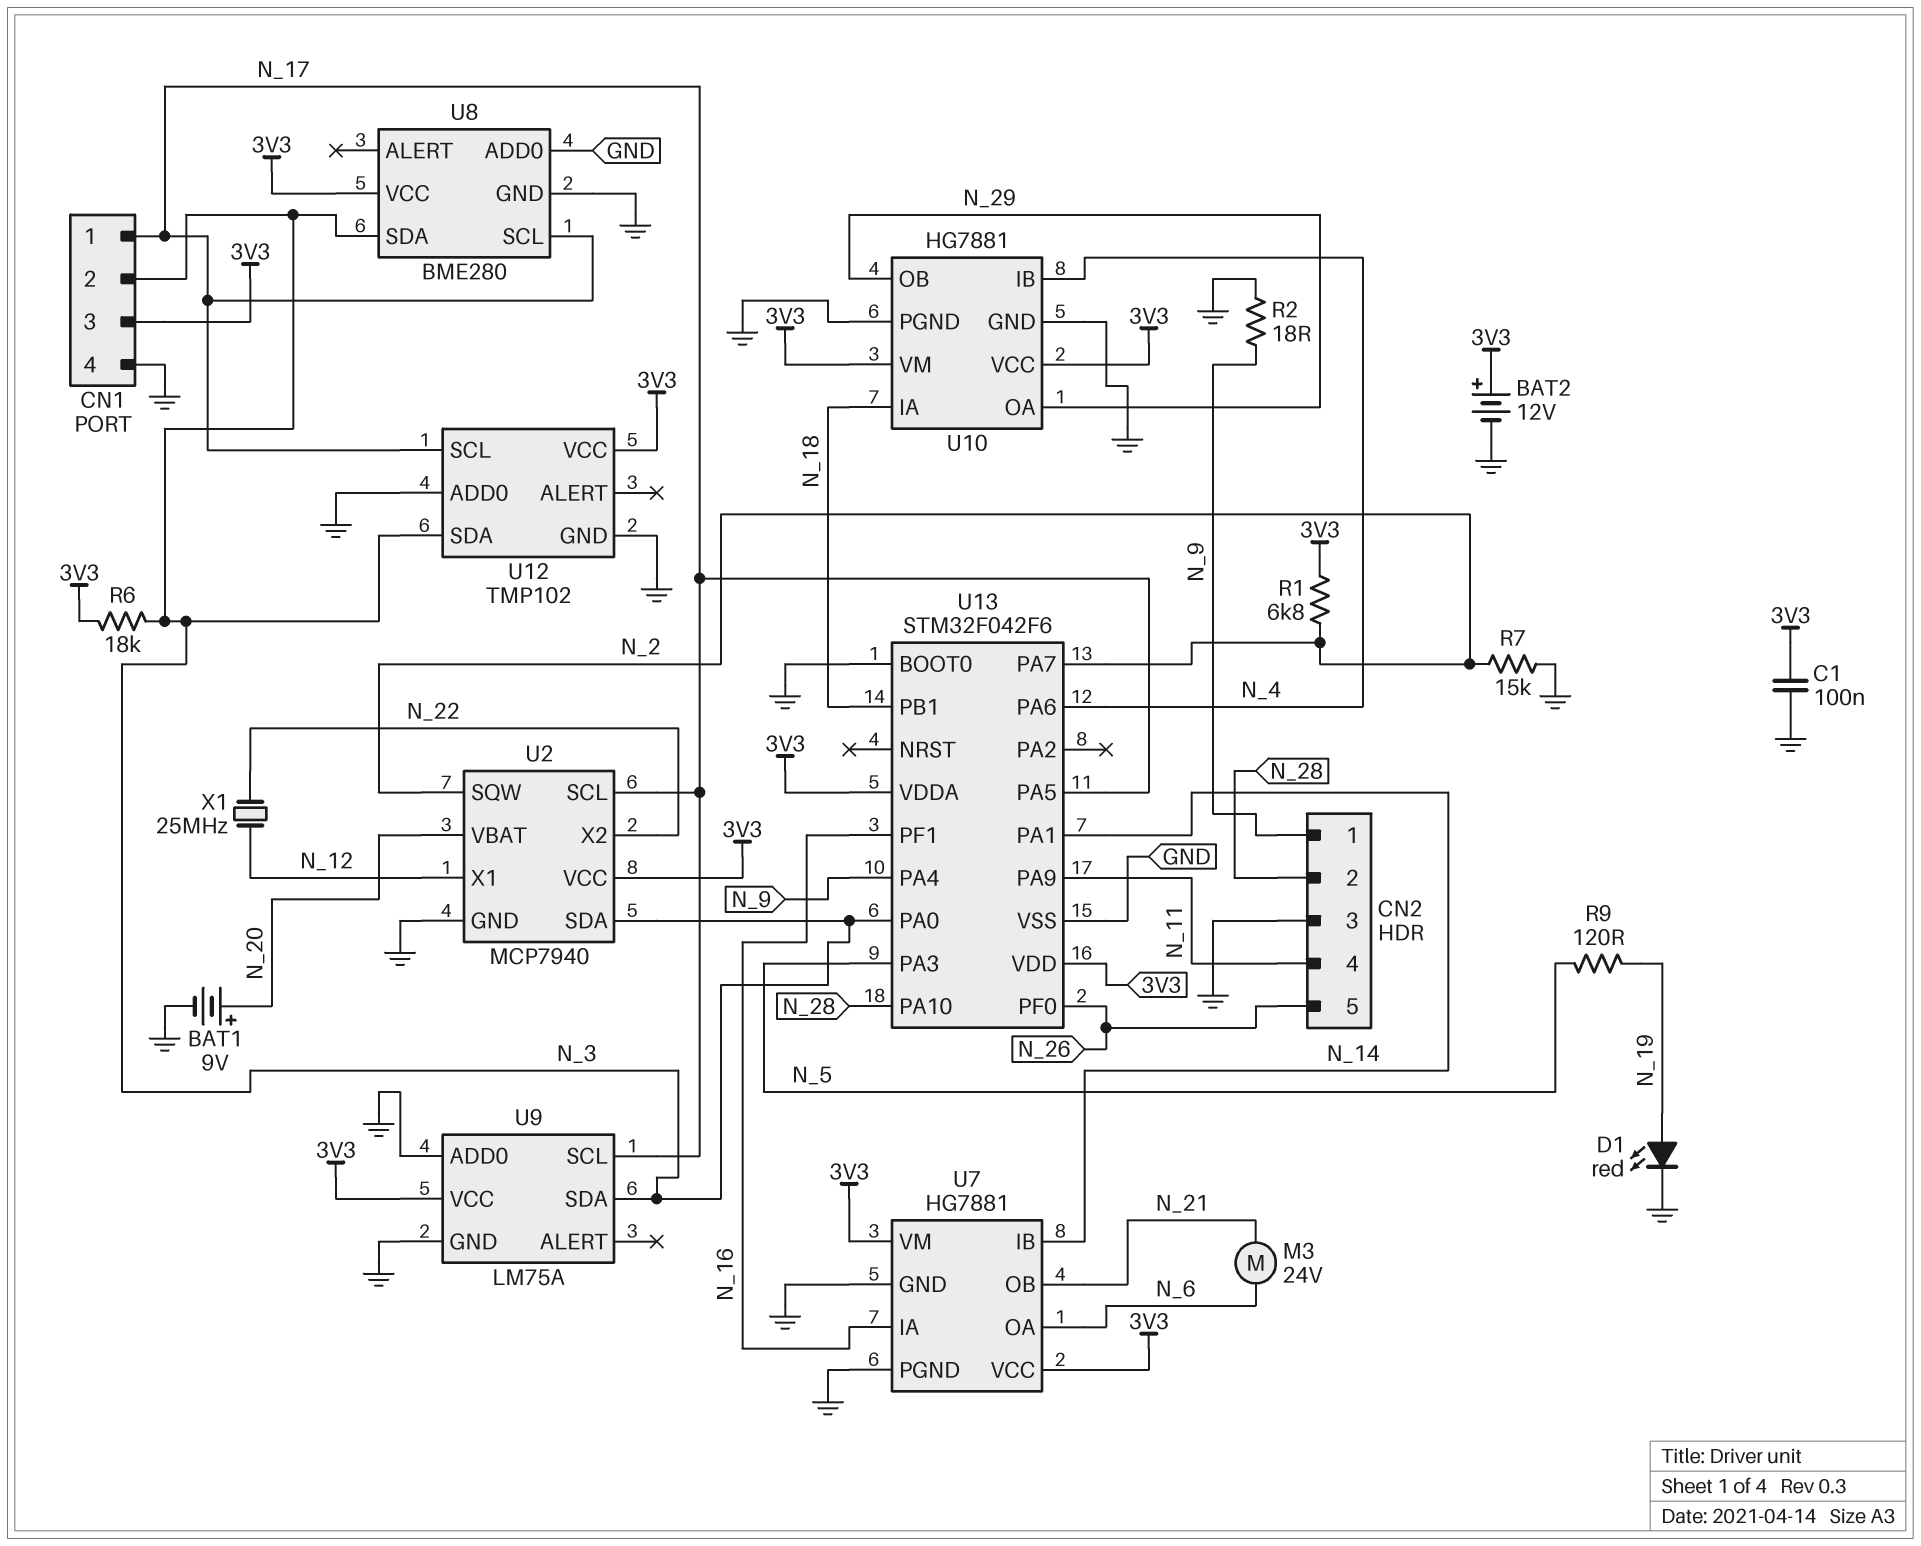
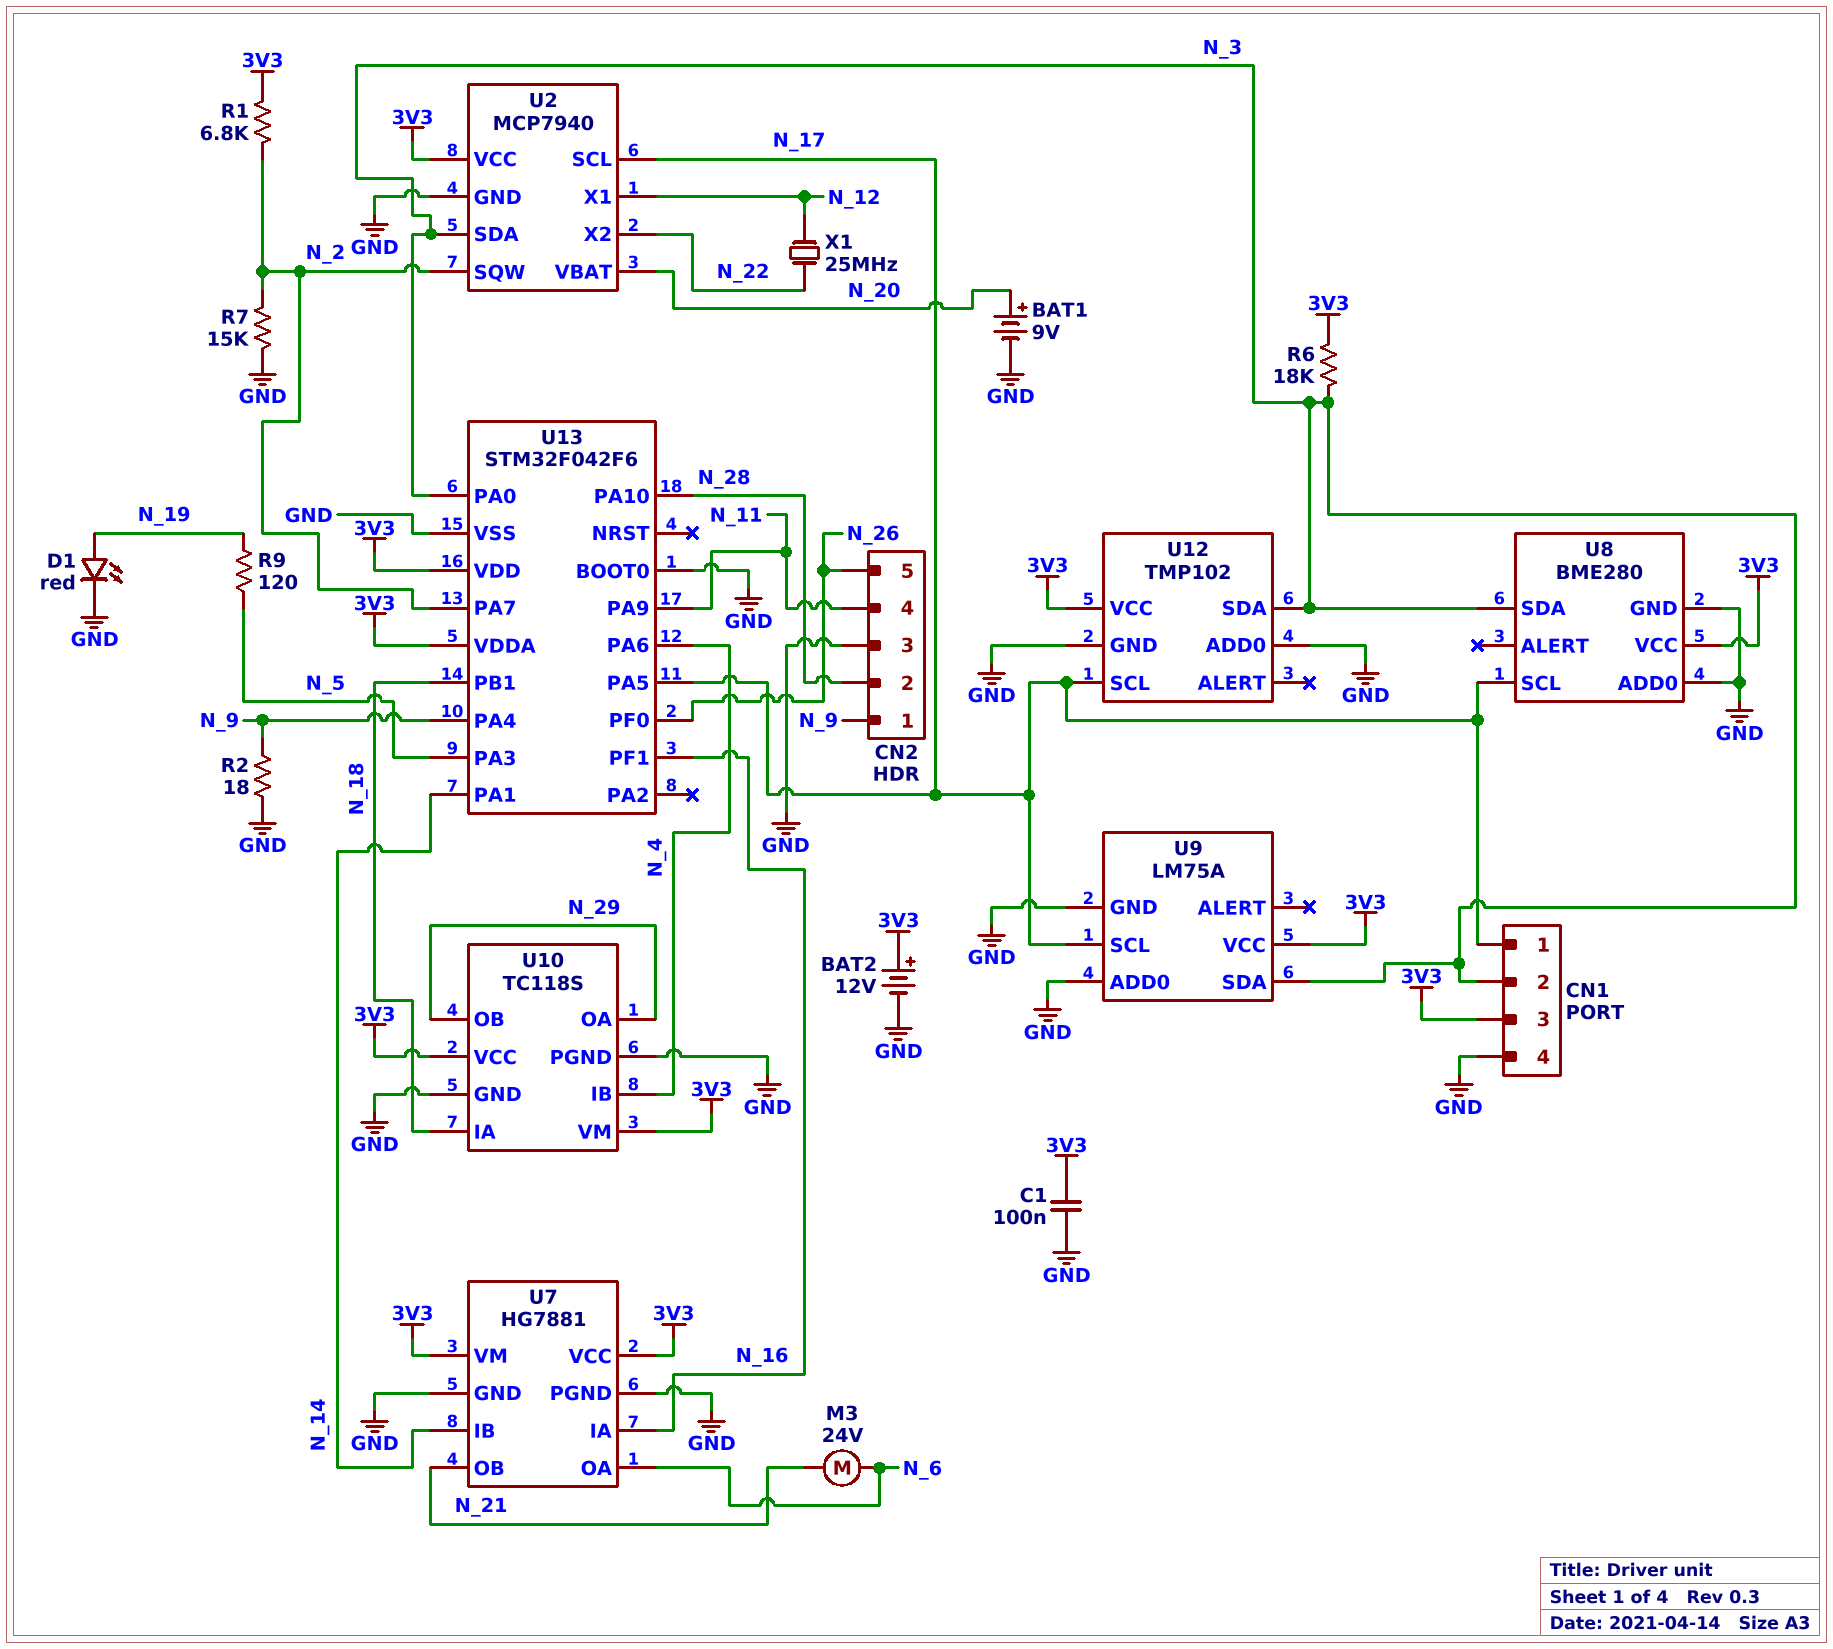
U10: HG7881 -> TC118S

